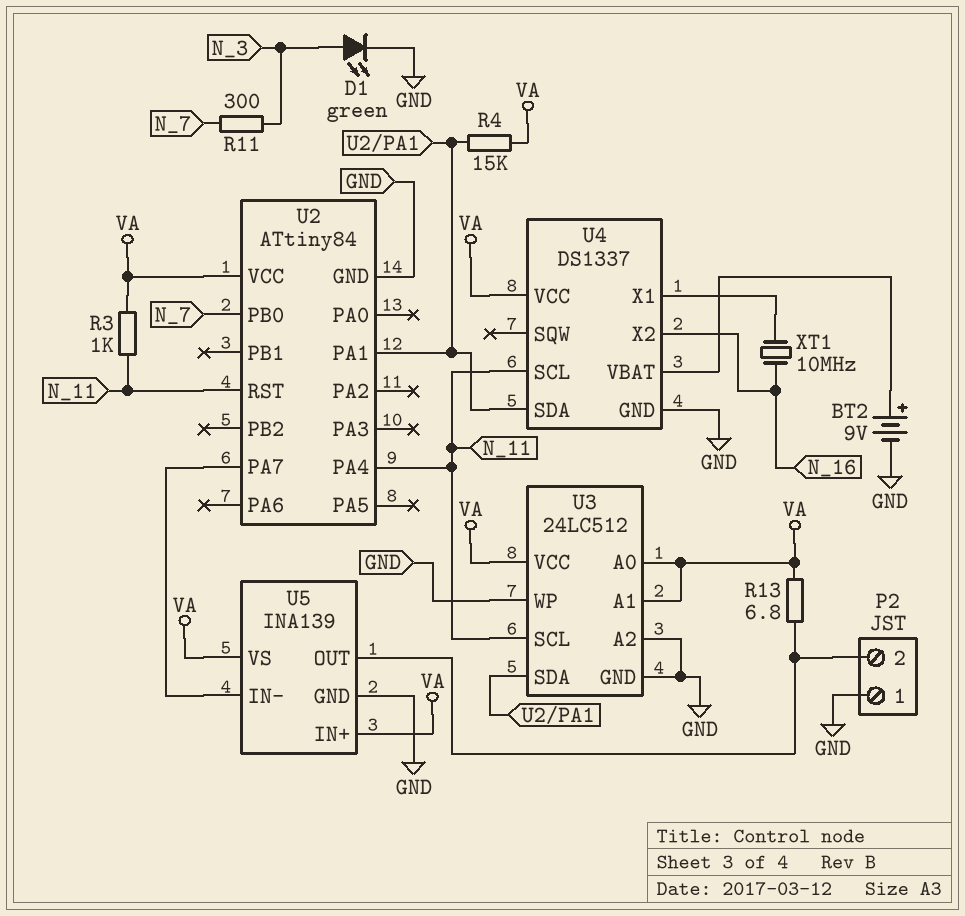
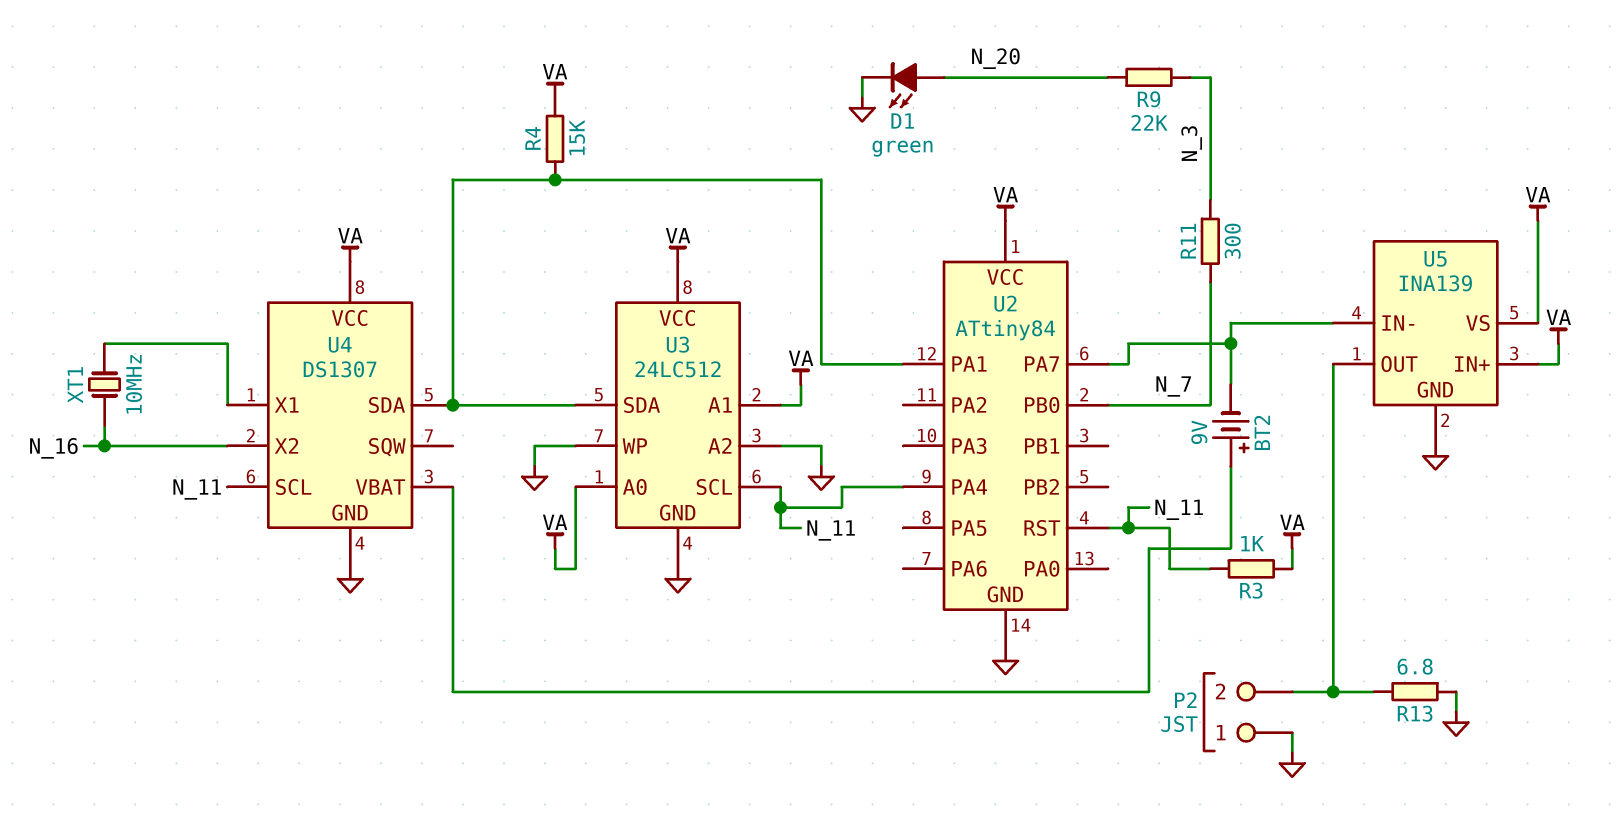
BT2: 9V (plus U4/VBAT, minus GND) -> 9V (plus U4/VBAT, minus U2/PA7)
D1: LED green (A N_3, K GND) -> LED green (A N_20, K GND)
R9: none -> 22k (N_3, N_20)
R13: 6.8 (P2/2, VA) -> 6.8 (GND, P2/2)
U4: DS1337 -> DS1307

